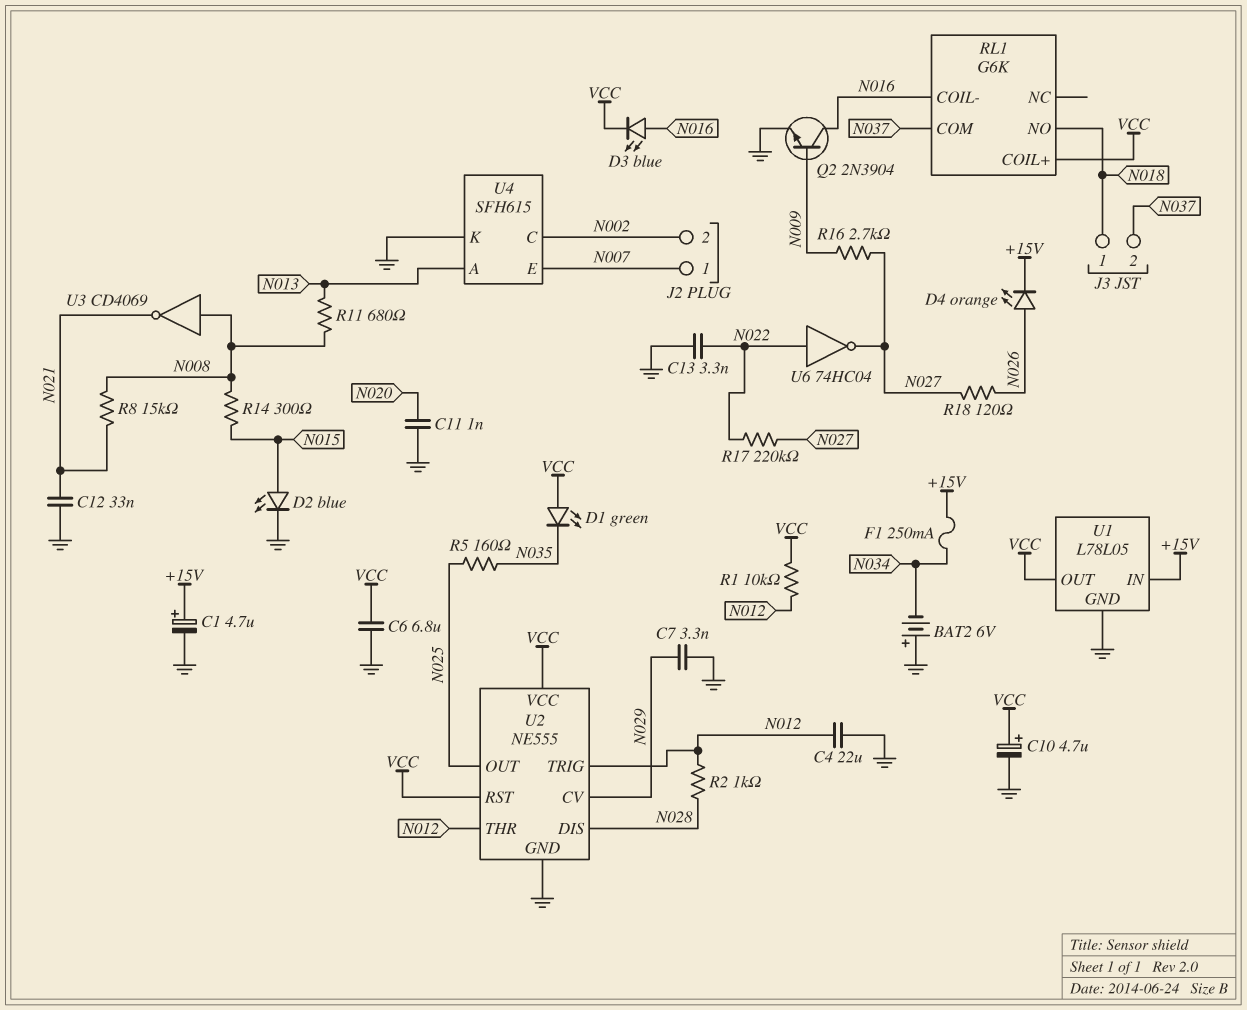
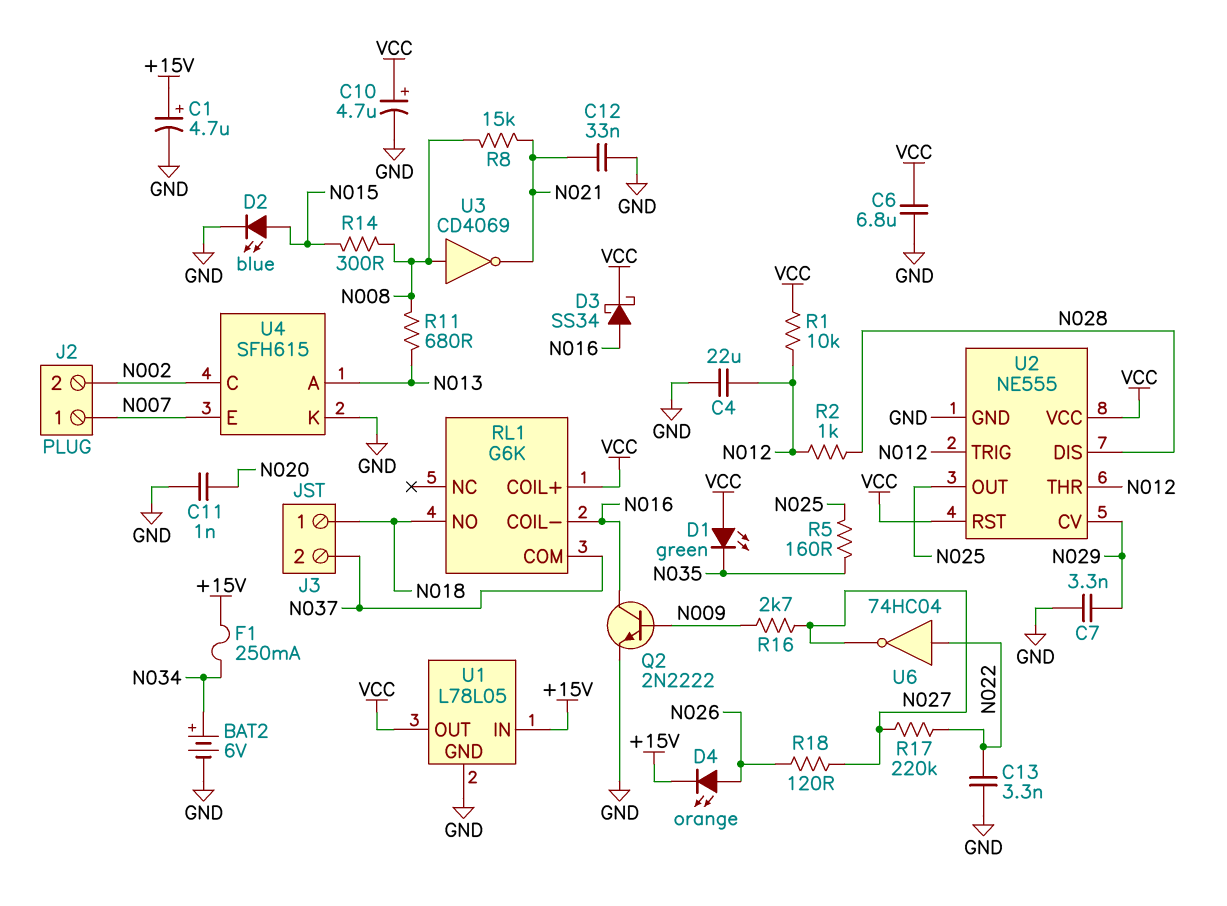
BAT2: 6V (plus GND, minus N034) -> 6V (plus N034, minus GND)
D3: LED blue (A N016, K VCC) -> schottky SS34 (A N016, K VCC)
Q2: NPN 2N3904 (B N009, C N016, E GND) -> NPN 2N2222 (B N009, C N016, E GND)

